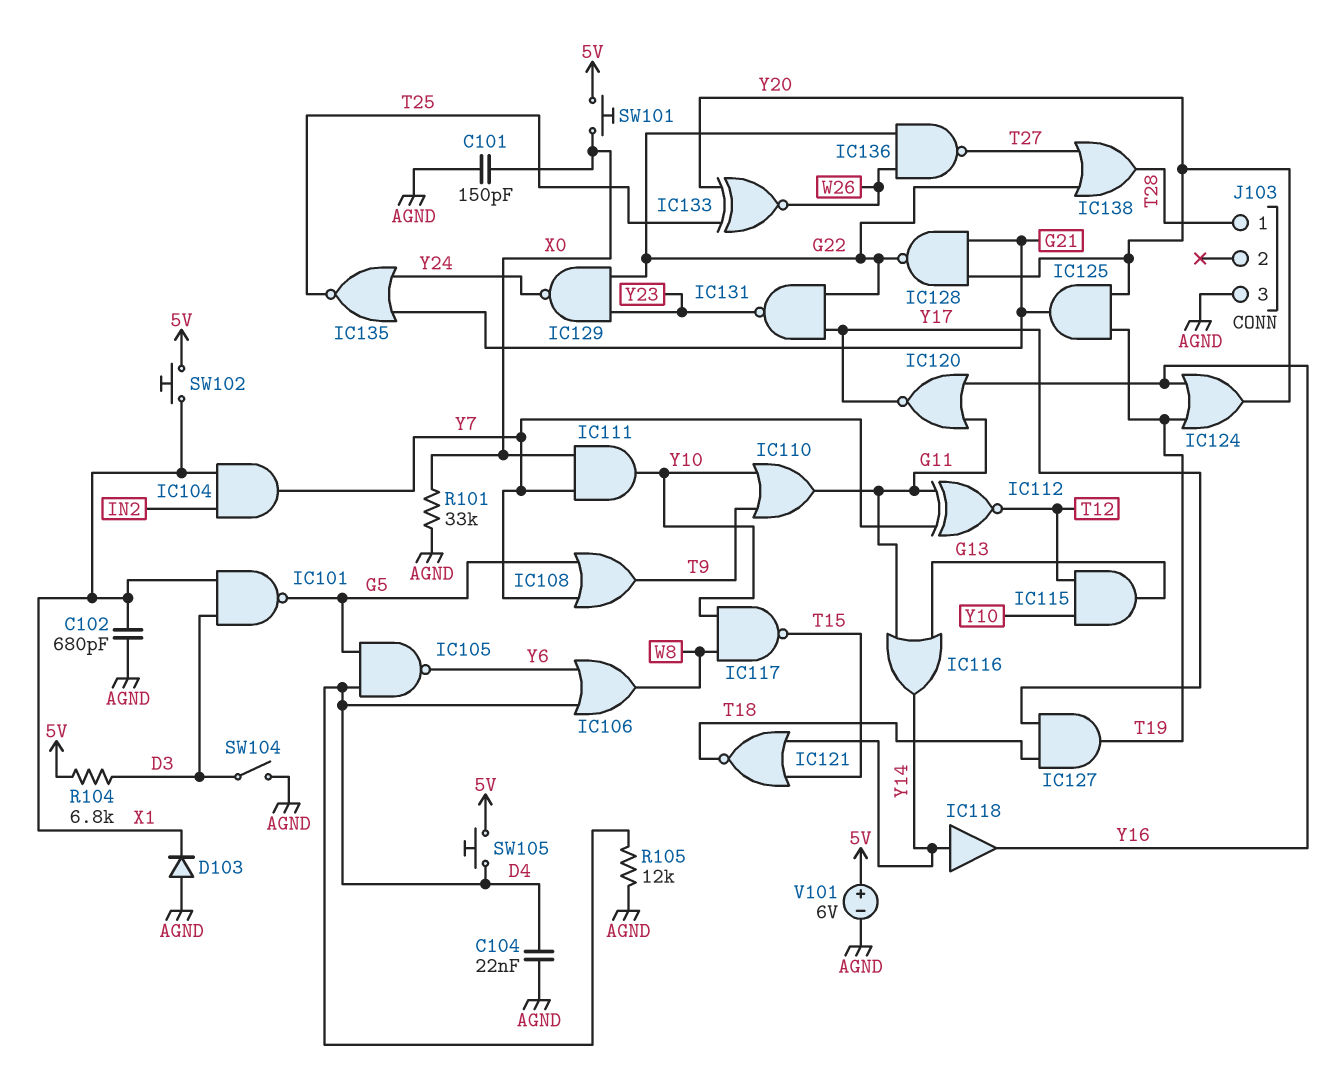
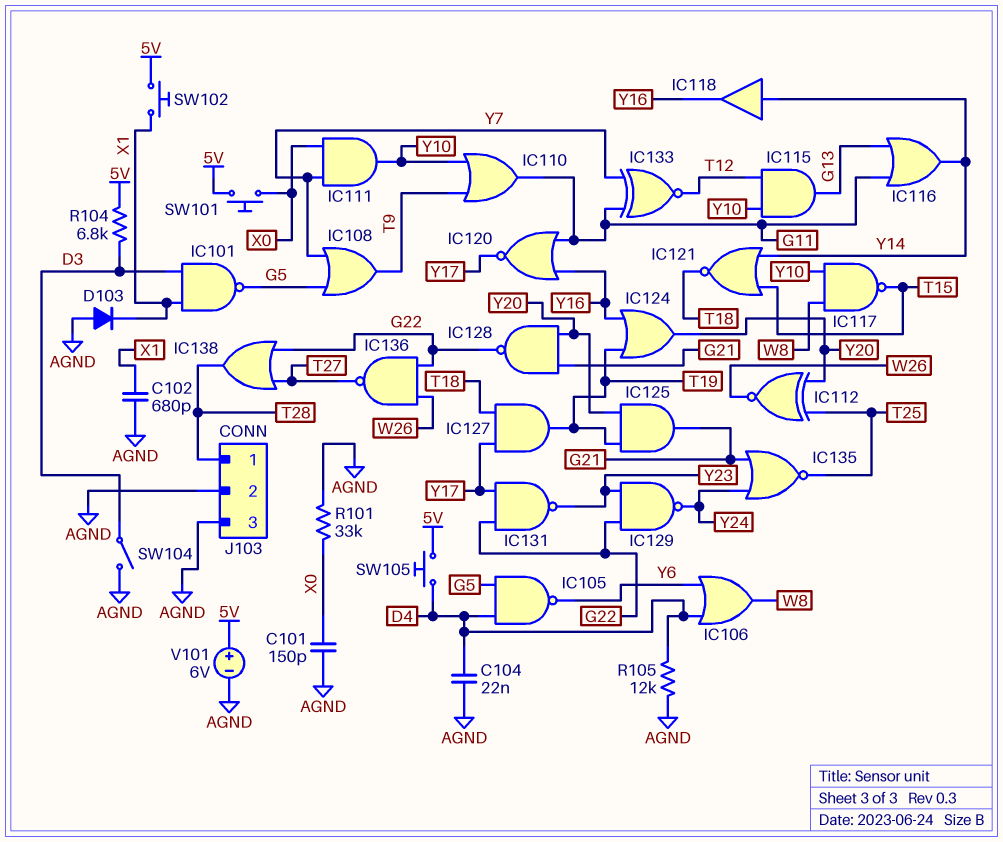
IC104: AND (in IN2, in X1, out Y7) -> none
IC112: XNOR (in G11, in Y7, out T12) -> XNOR (in T25, in Y20, out W26)
IC133: XNOR (in T25, in Y20, out W26) -> XNOR (in G11, in Y7, out T12)
J103 pin 2: none -> AGND

